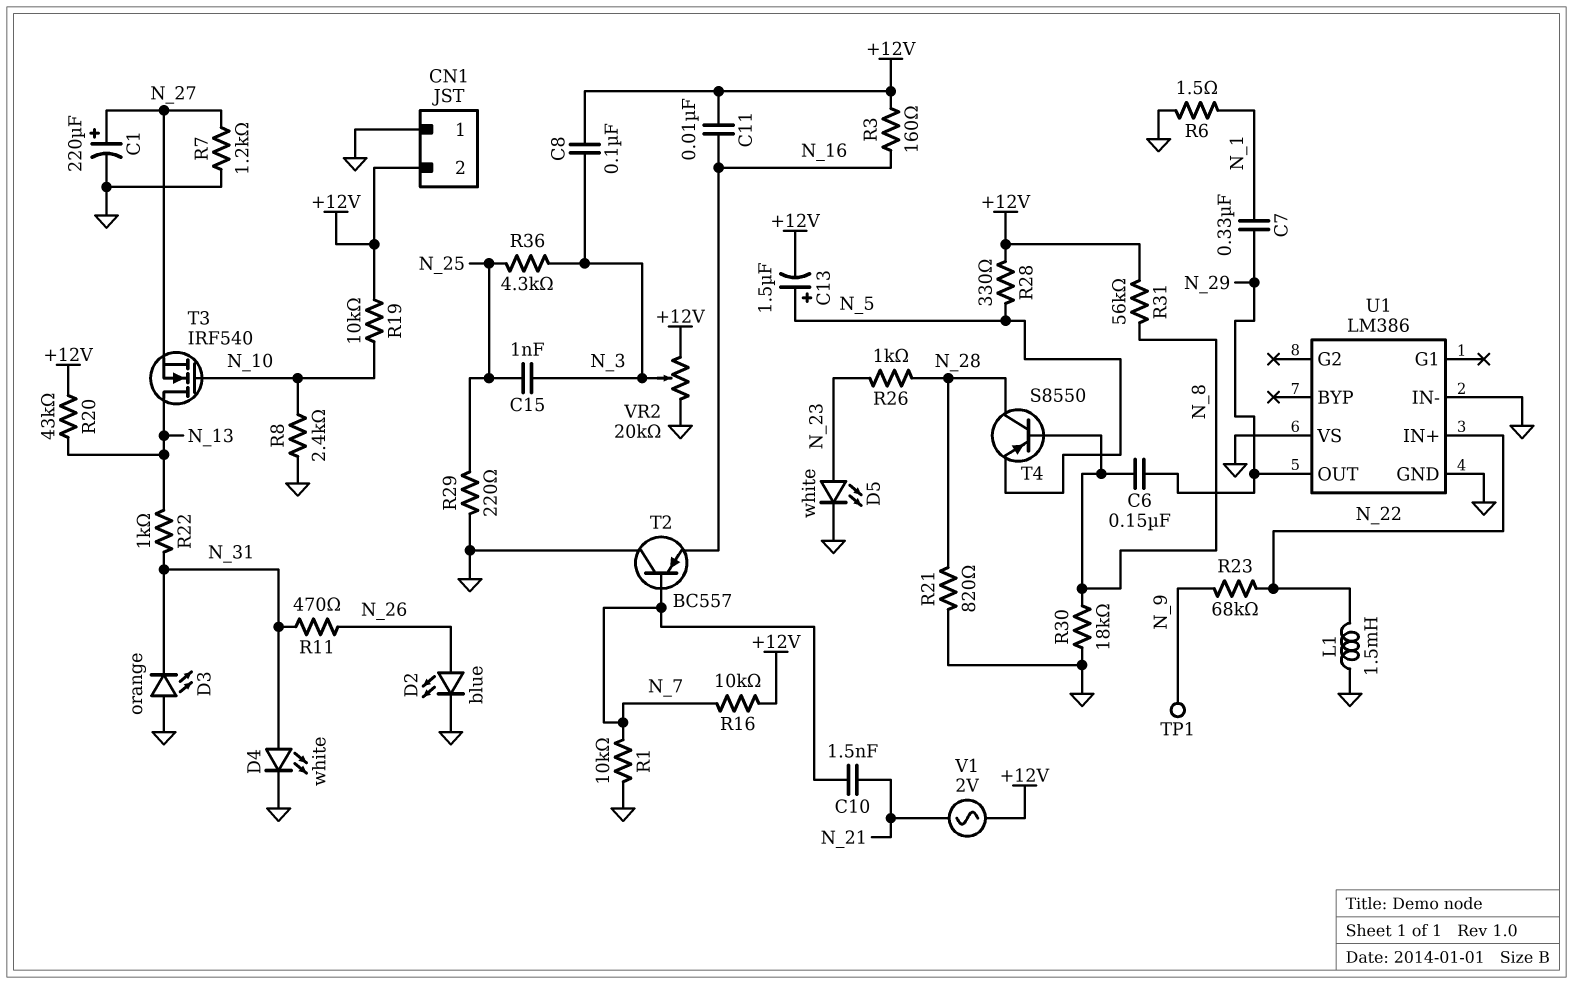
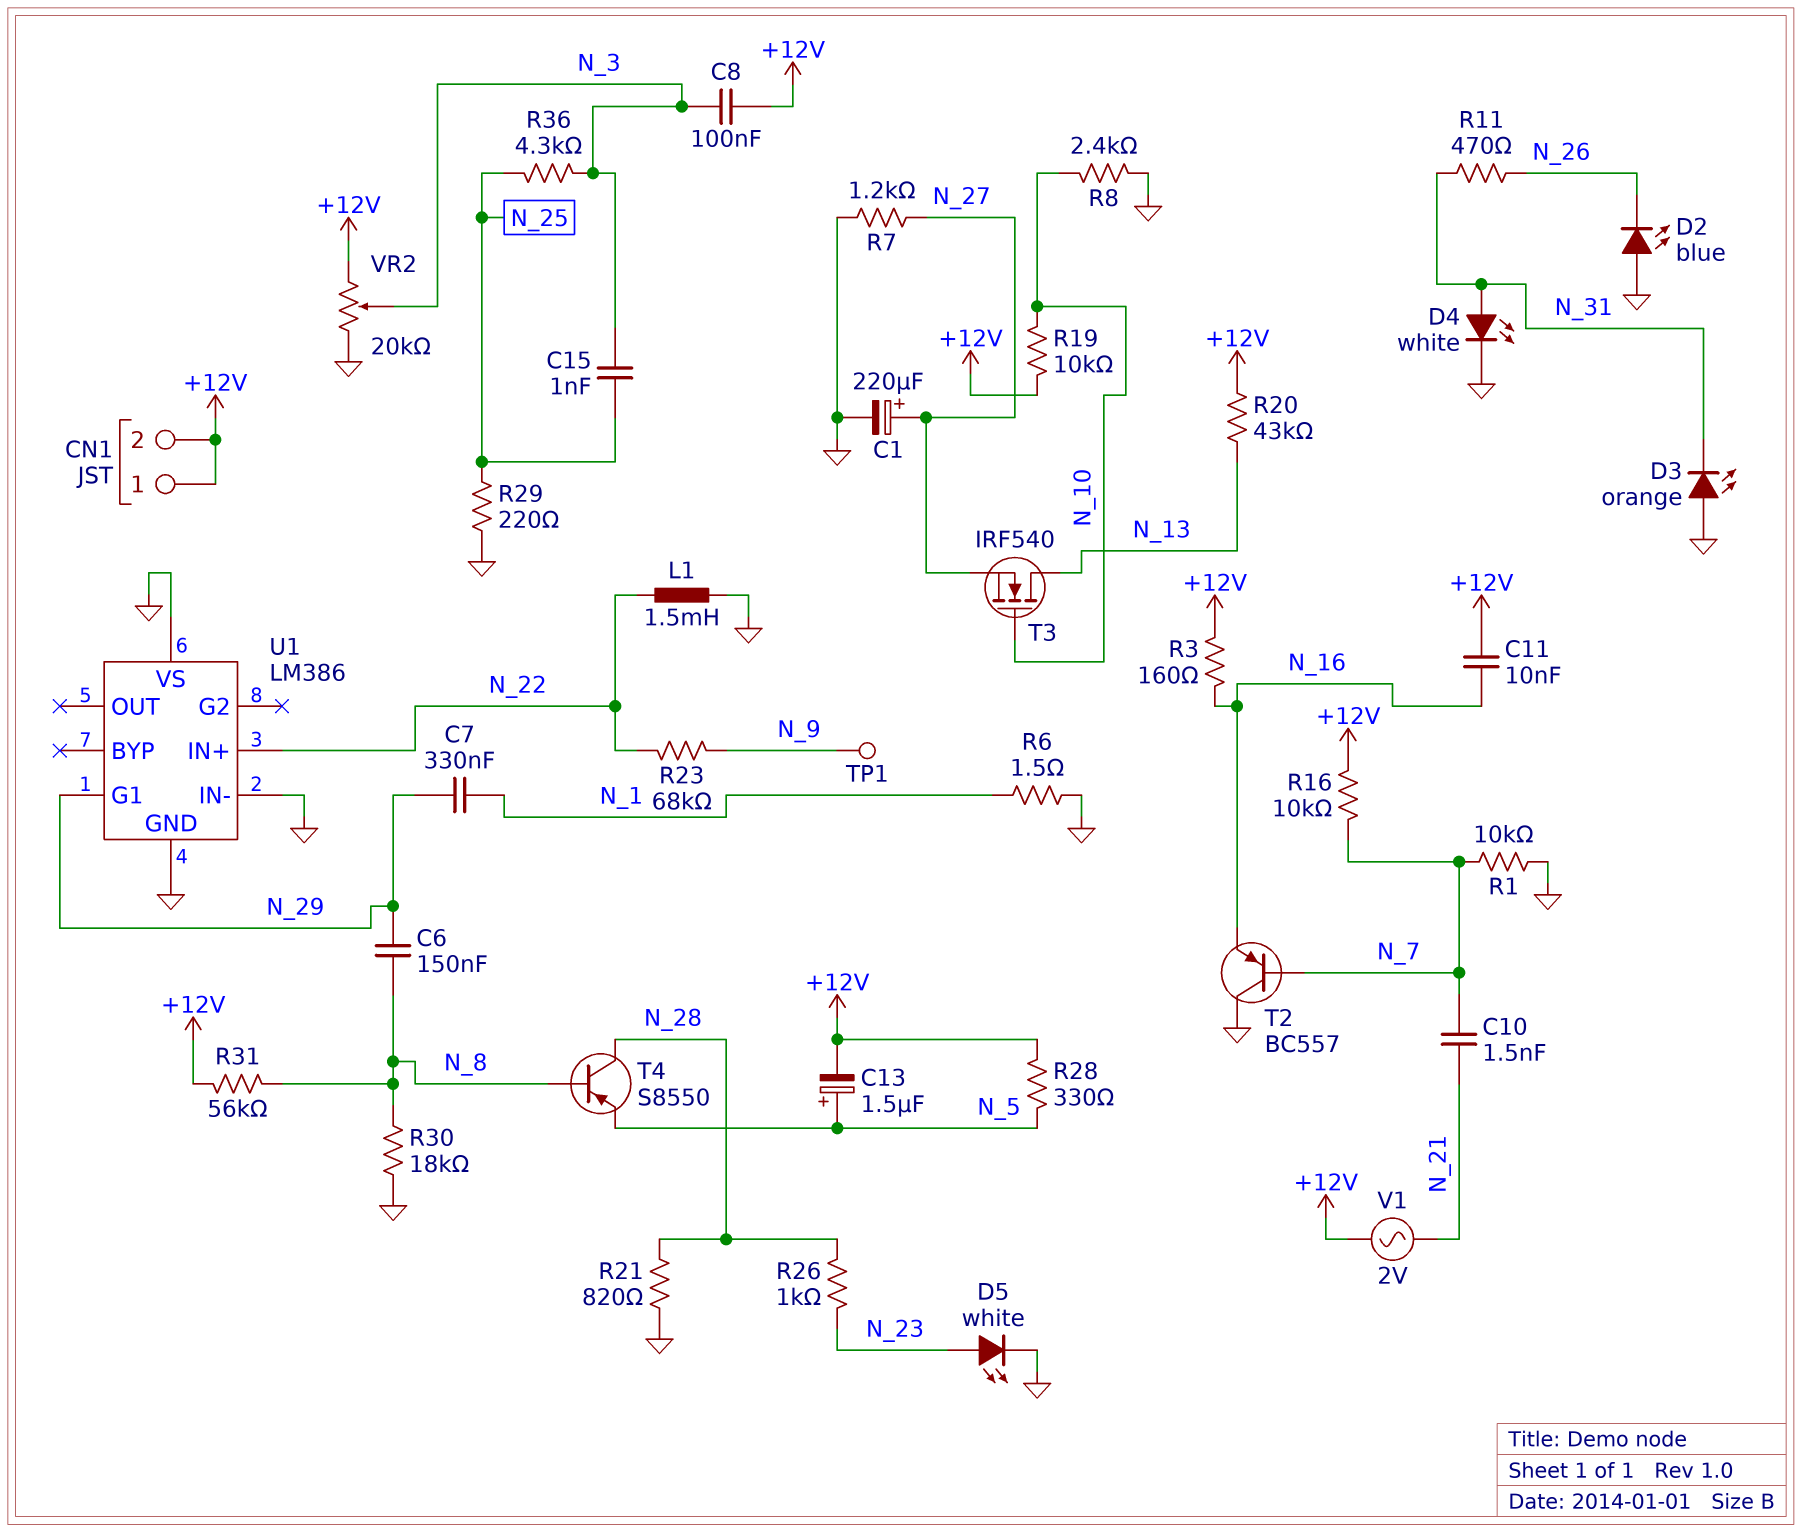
CN1 pin 1: GND -> +12V
D2: LED blue (A N_26, K GND) -> LED blue (A GND, K N_26)
R22: 1k (N_13, N_31) -> none
U1 pin G1: none -> N_29
U1 pin OUT: N_29 -> none

